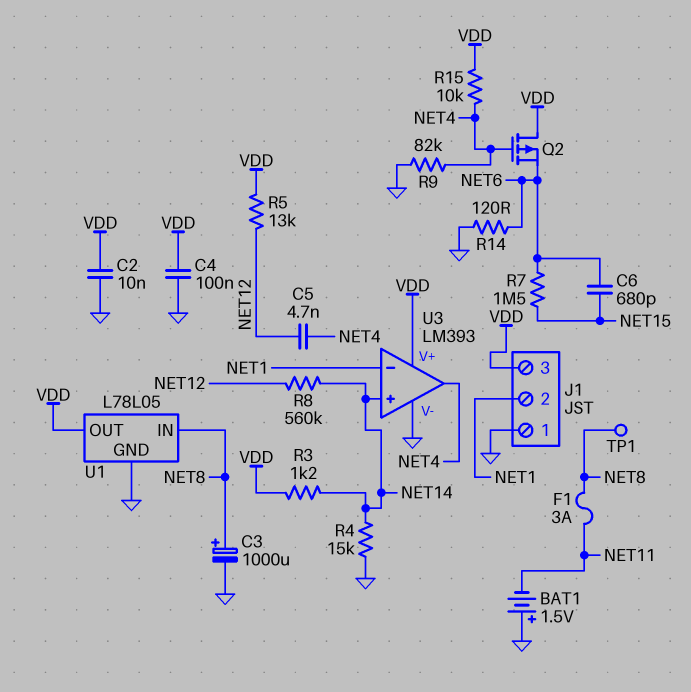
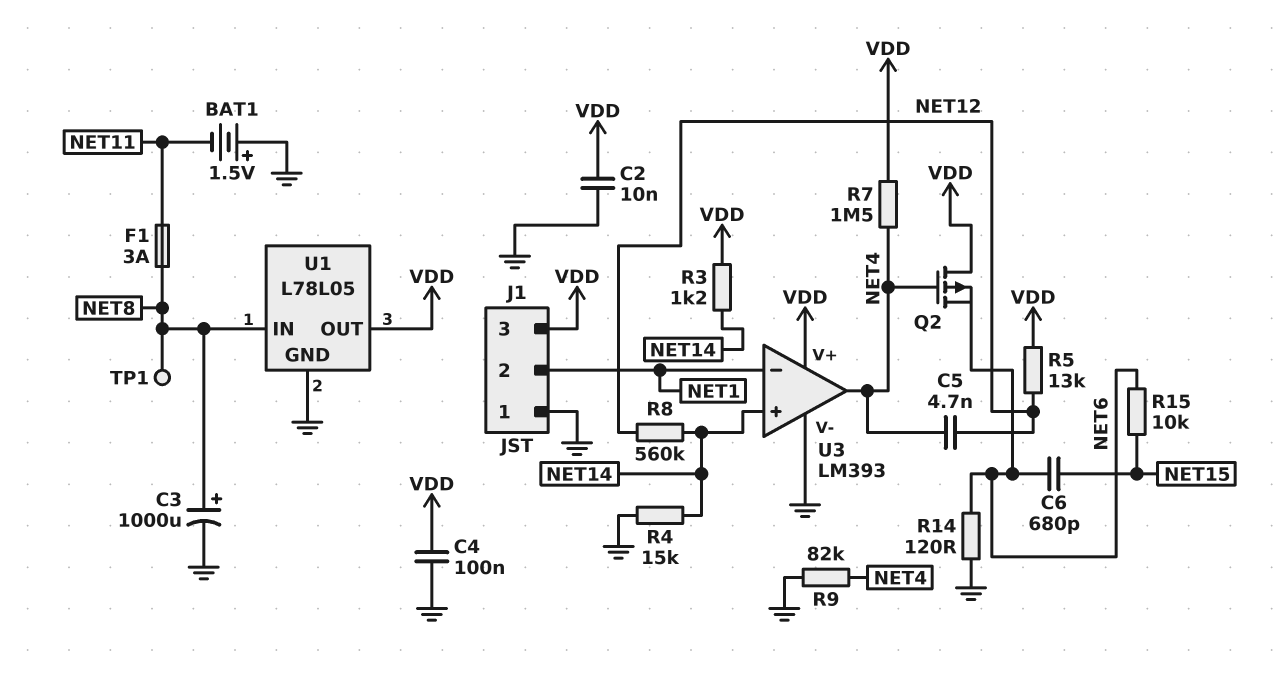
R7: 1.5M (NET6, NET15) -> 1.5M (NET4, VDD)
R15: 10k (NET4, VDD) -> 10k (NET6, NET15)

